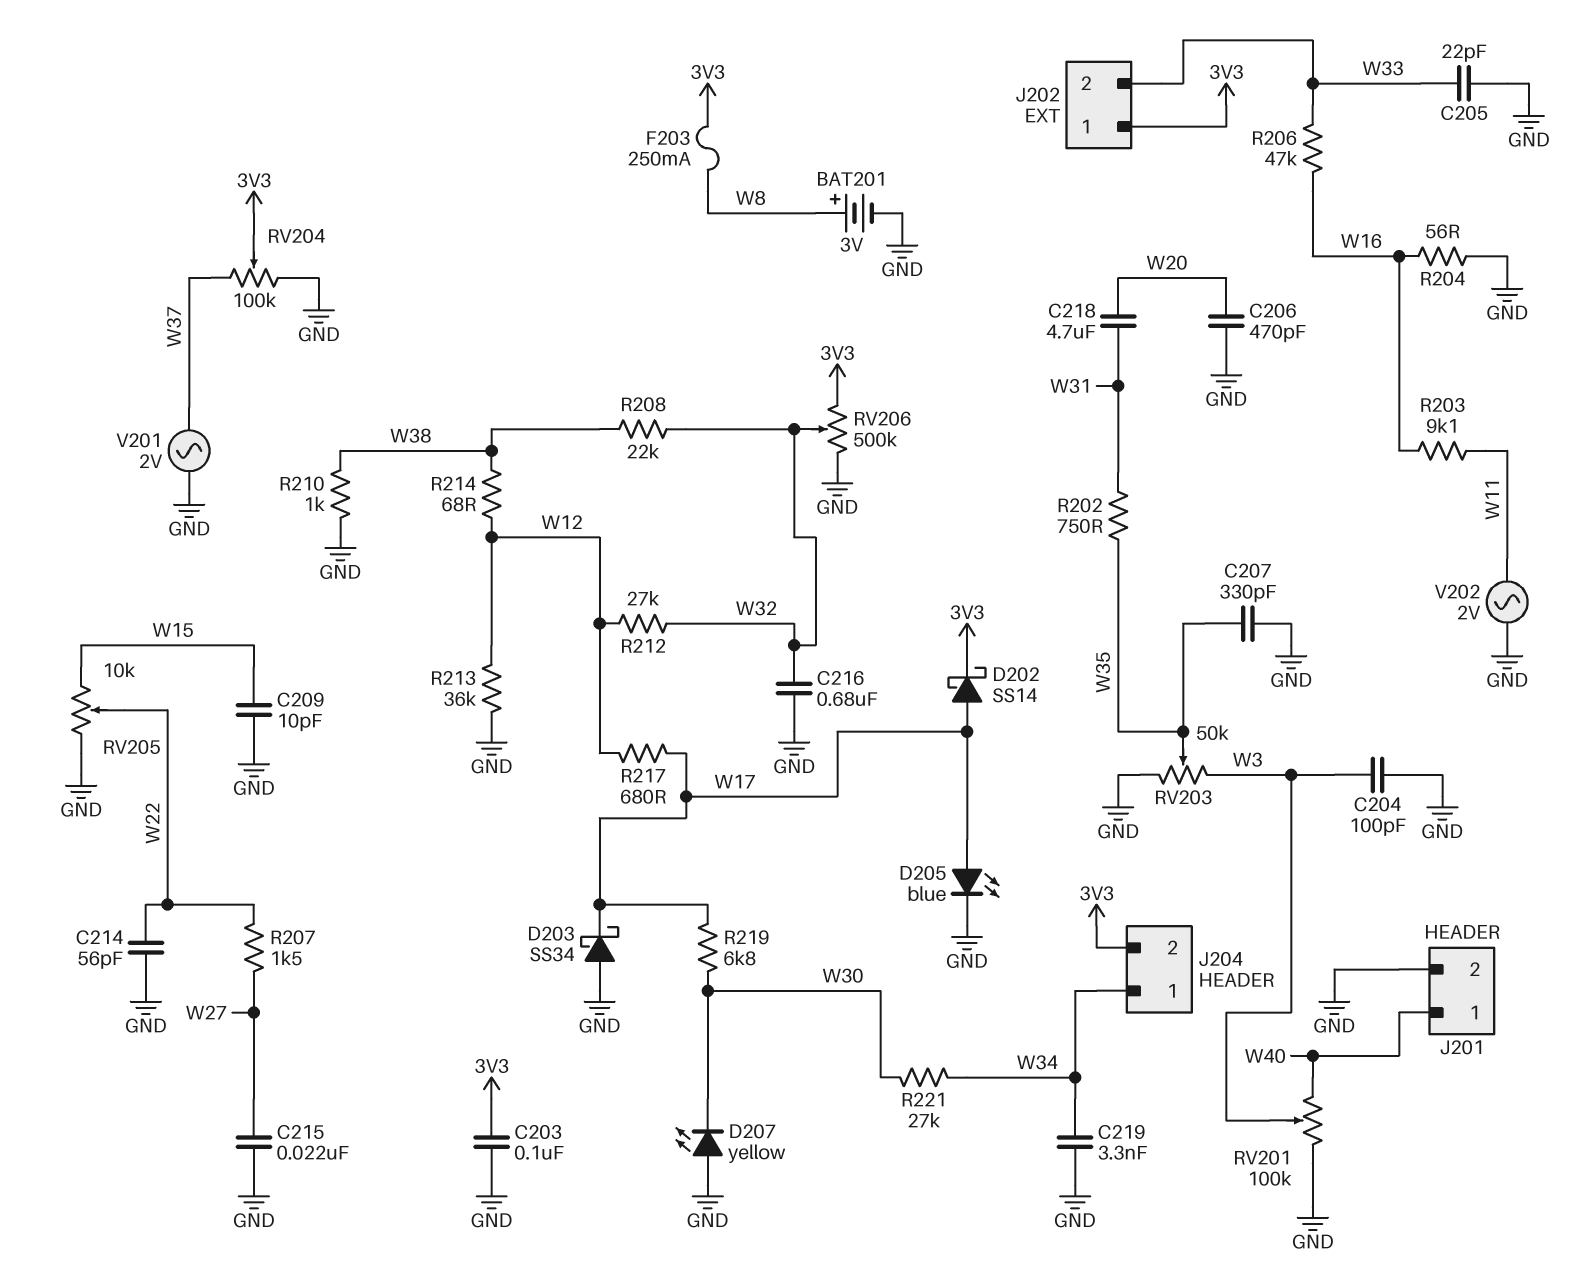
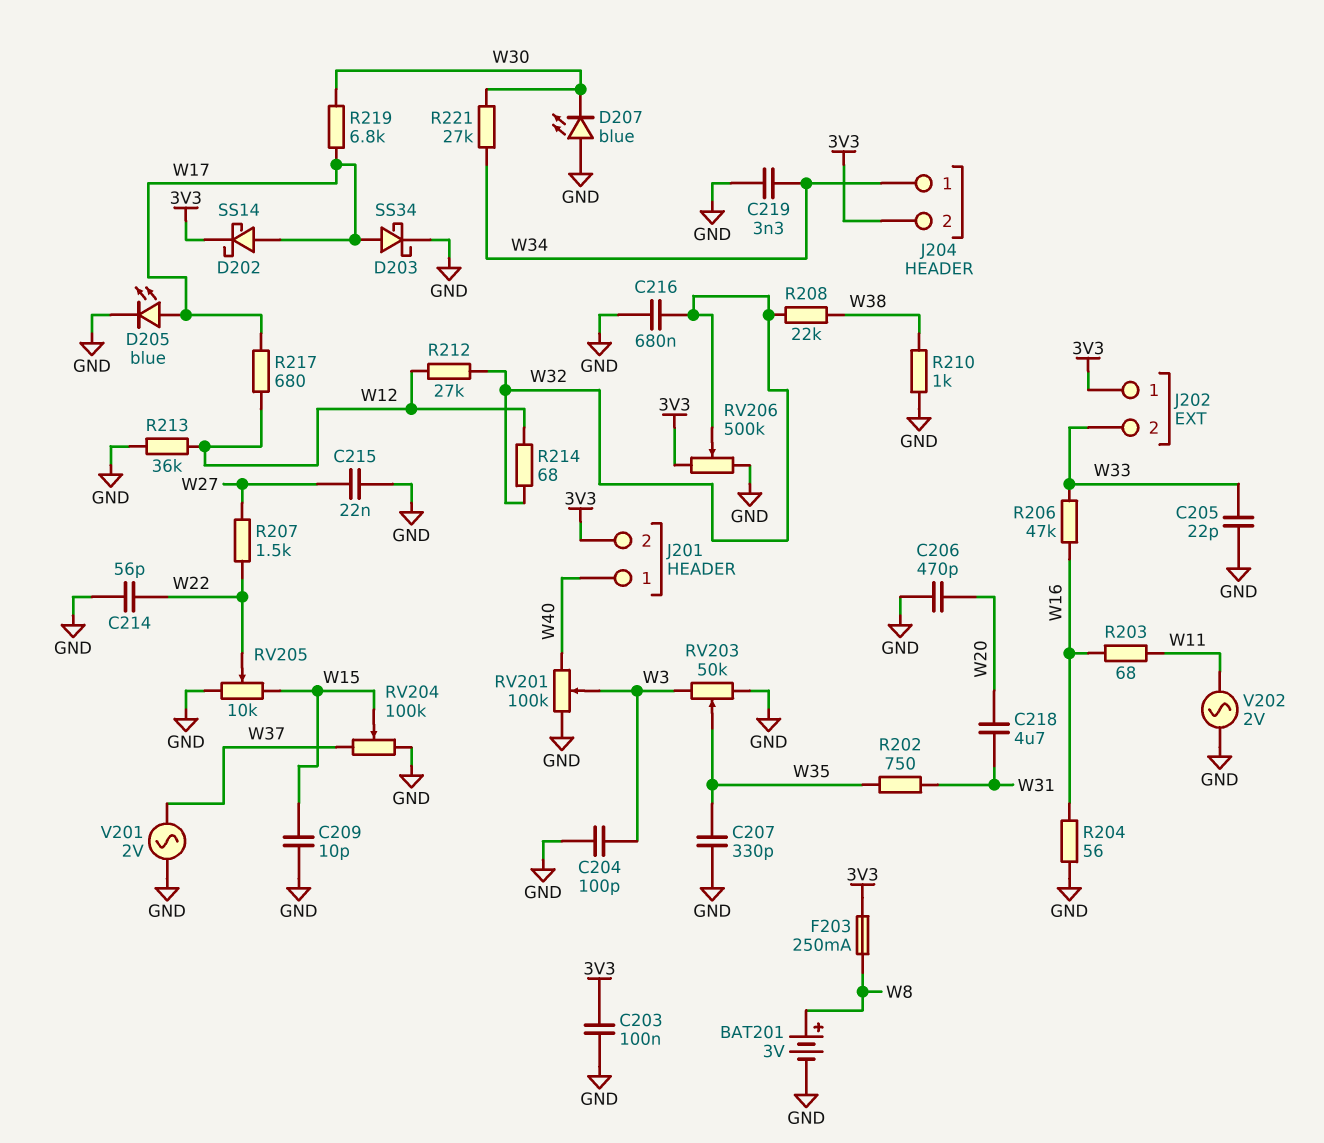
D203: schottky SS34 (A GND, K W17) -> schottky SS34 (A W17, K GND)
D207: LED yellow (A GND, K W30) -> LED blue (A GND, K W30)
J201 pin 2: GND -> 3V3
R203: 9.1k (W11, W16) -> 68 (W11, W16)
R214: 68 (W12, W38) -> 68 (W12, W32)
RV204: 100k (GND, W37, wiper 3V3) -> 100k (GND, W37, wiper W15)

